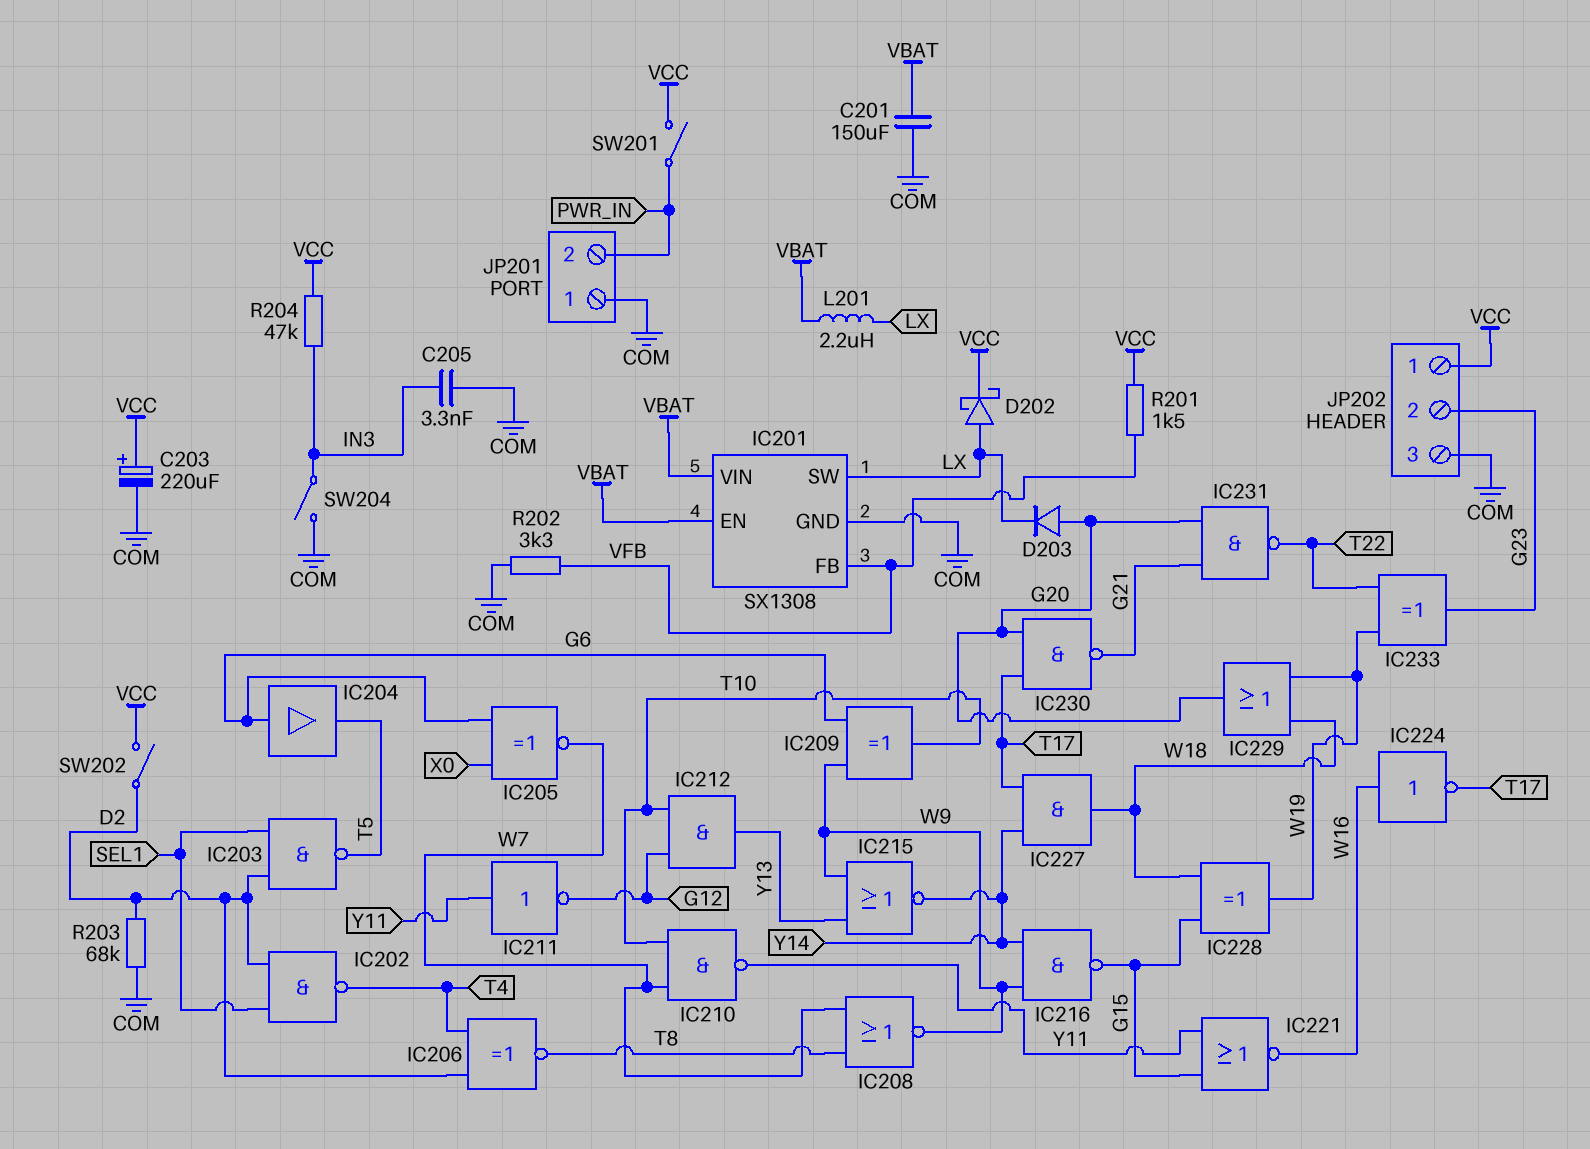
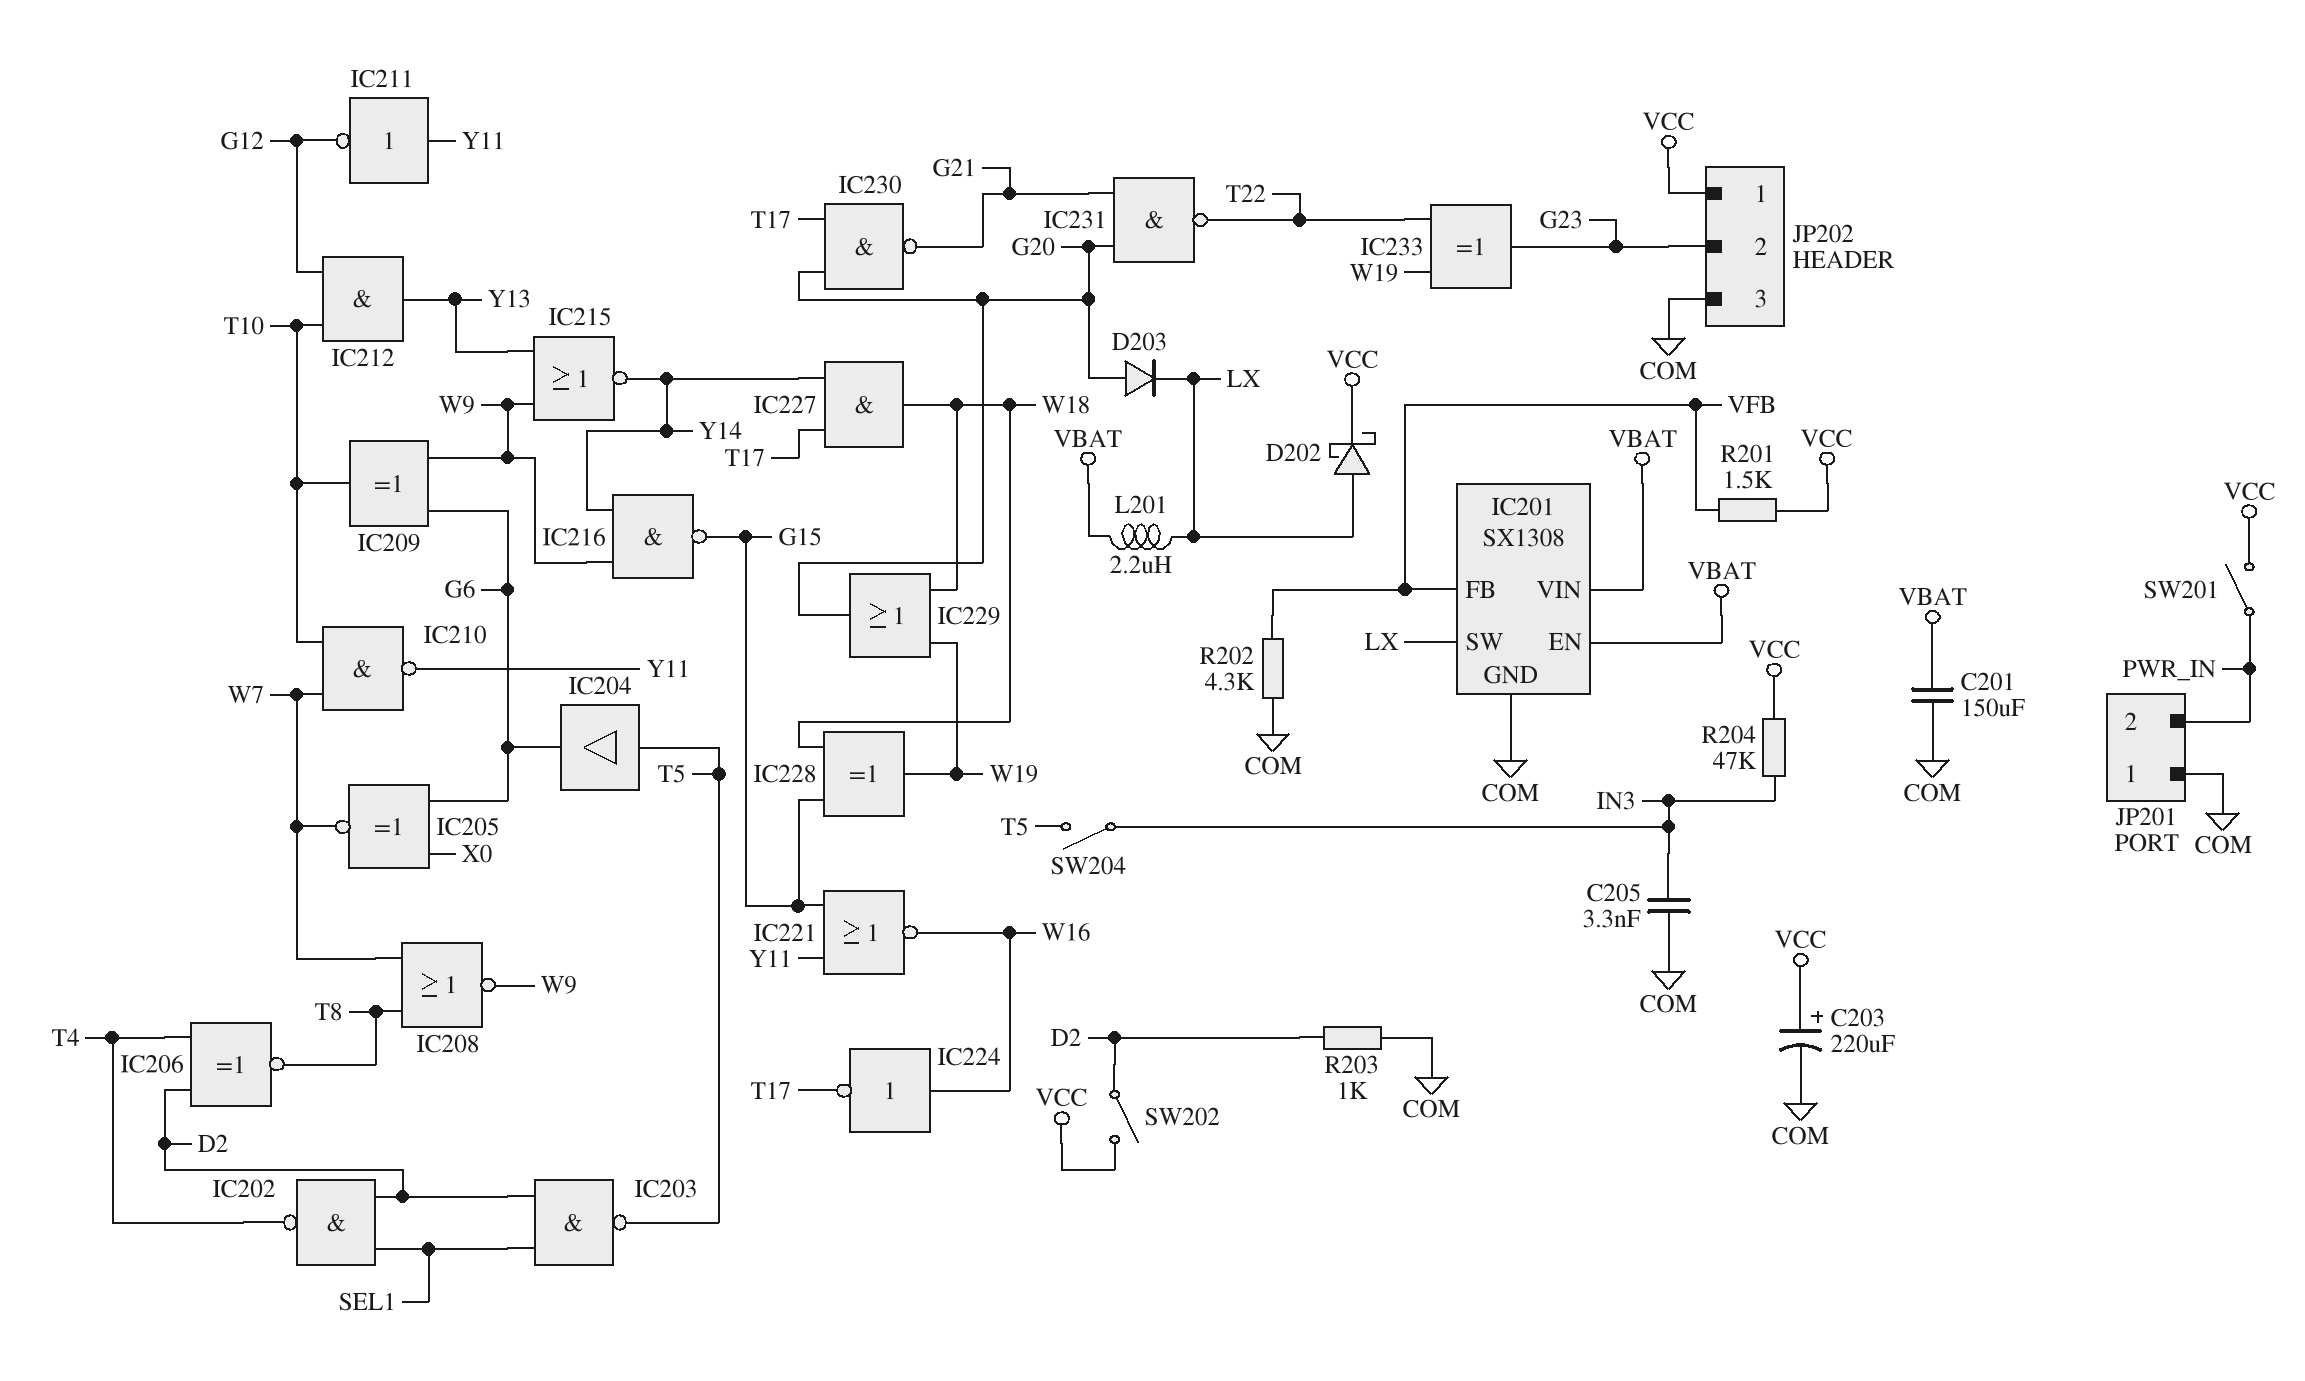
IC204: buffer (in G6, out T5) -> buffer (in T5, out G6)
R202: 3.3k (COM, VFB) -> 4.3k (COM, VFB)
R203: 68k (COM, D2) -> 1k (COM, D2)
SW204: switch (COM, IN3) -> switch (IN3, T5)

